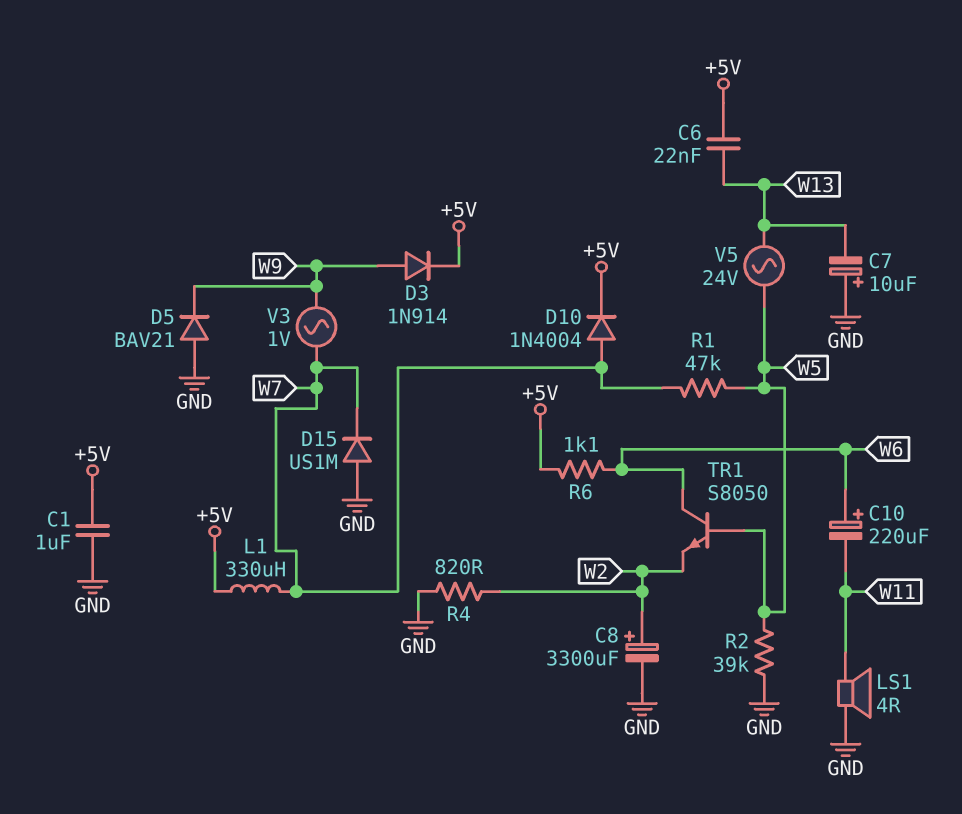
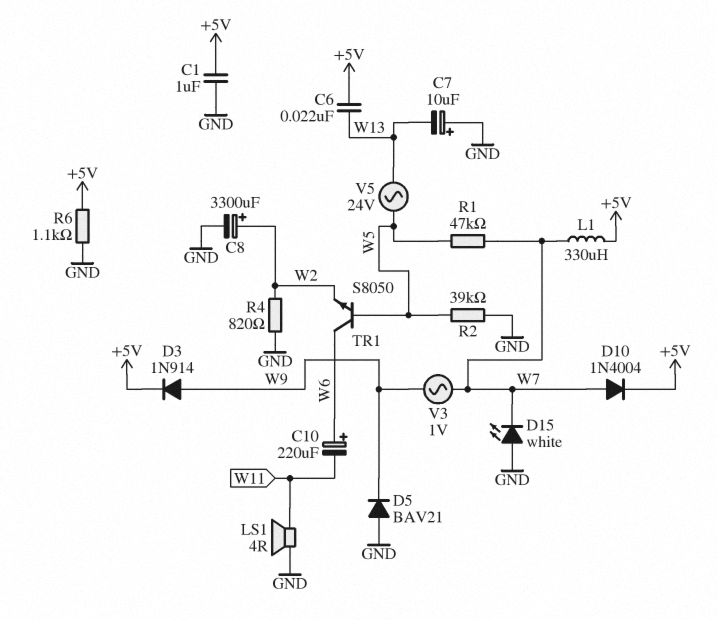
D15: diode US1M (A GND, K W7) -> LED white (A GND, K W7)
R6: 1.1k (+5V, W6) -> 1.1k (+5V, GND)

